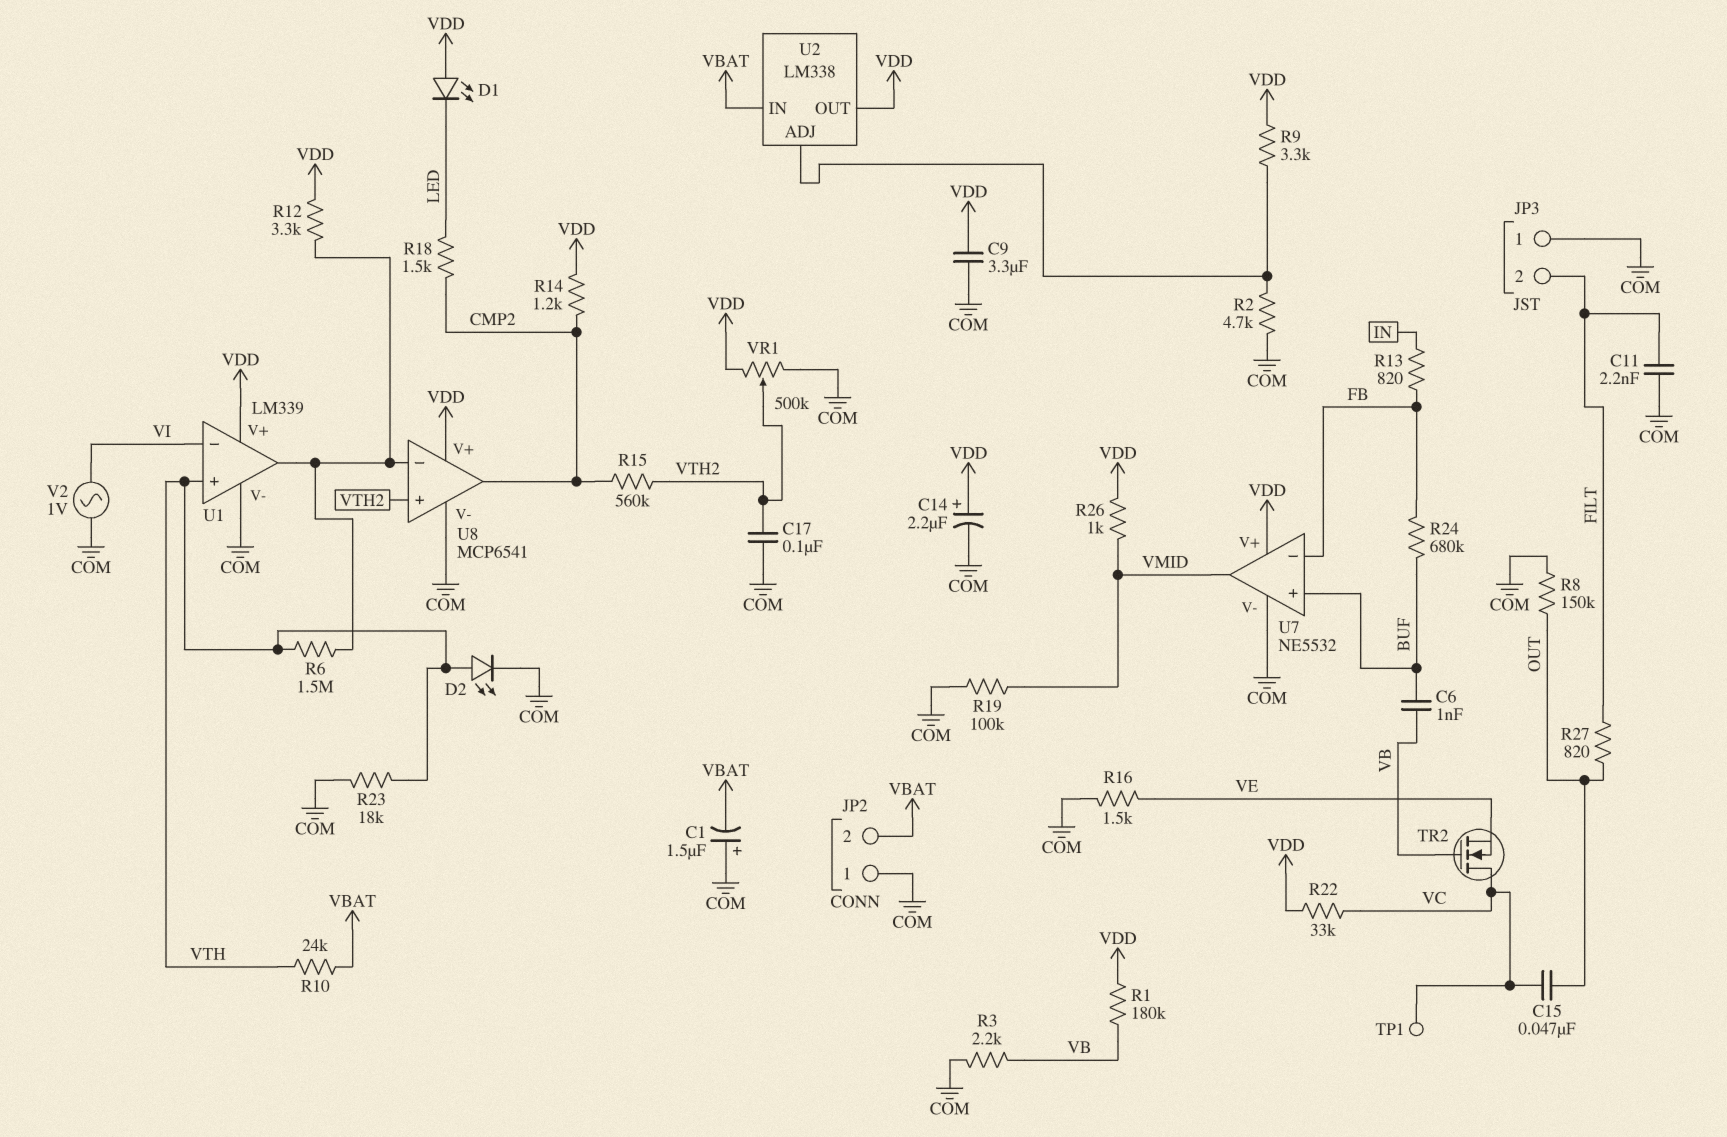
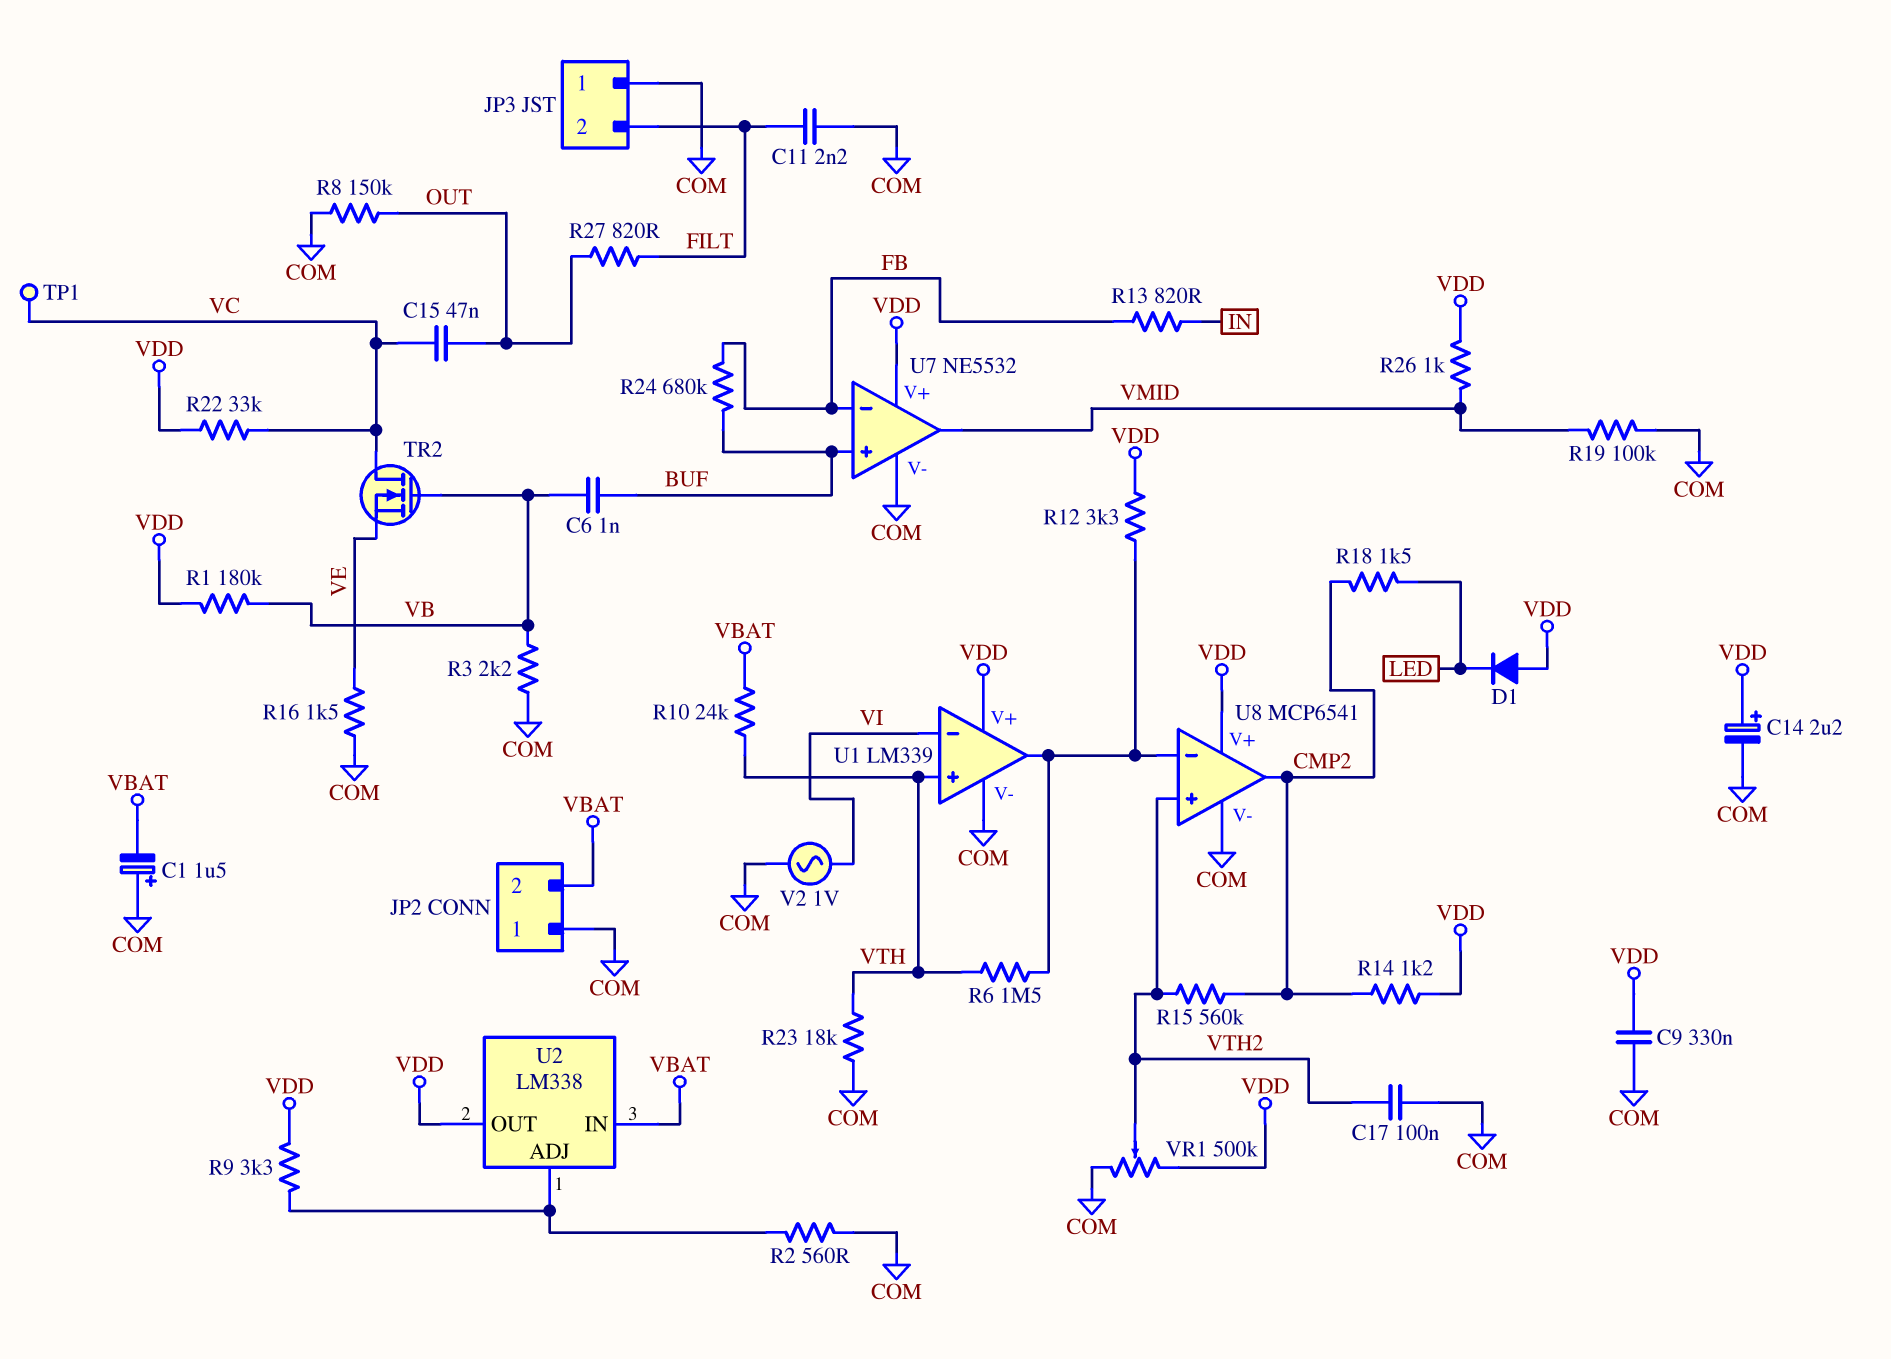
C9: 3.3uF (COM, VDD) -> 330nF (COM, VDD)
D1: LED (A VDD, K LED) -> diode (A VDD, K LED)
D2: LED (A VTH, K COM) -> none
R2: 4.7k (COM, U2/ADJ) -> 560 (COM, U2/ADJ)

